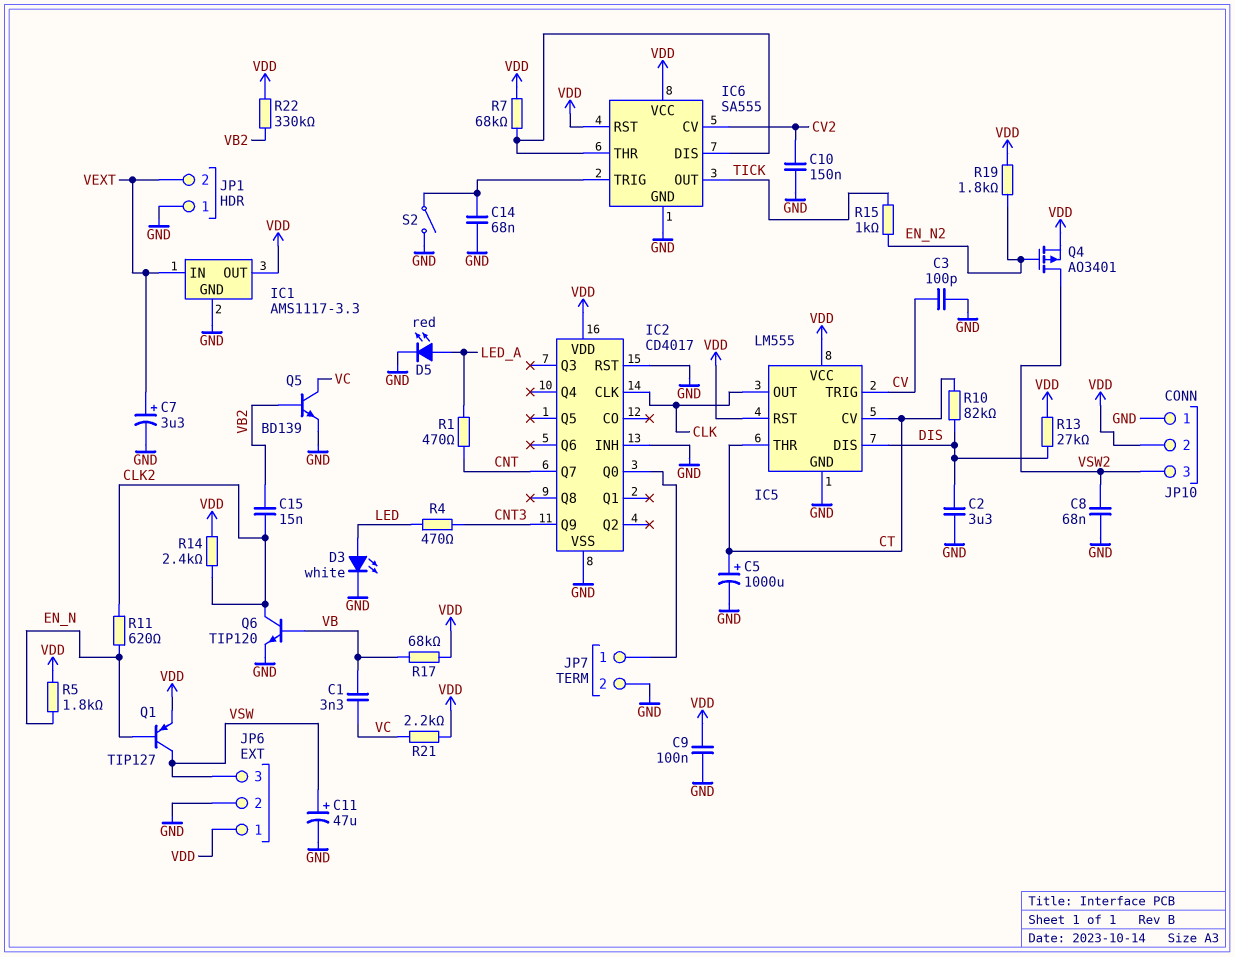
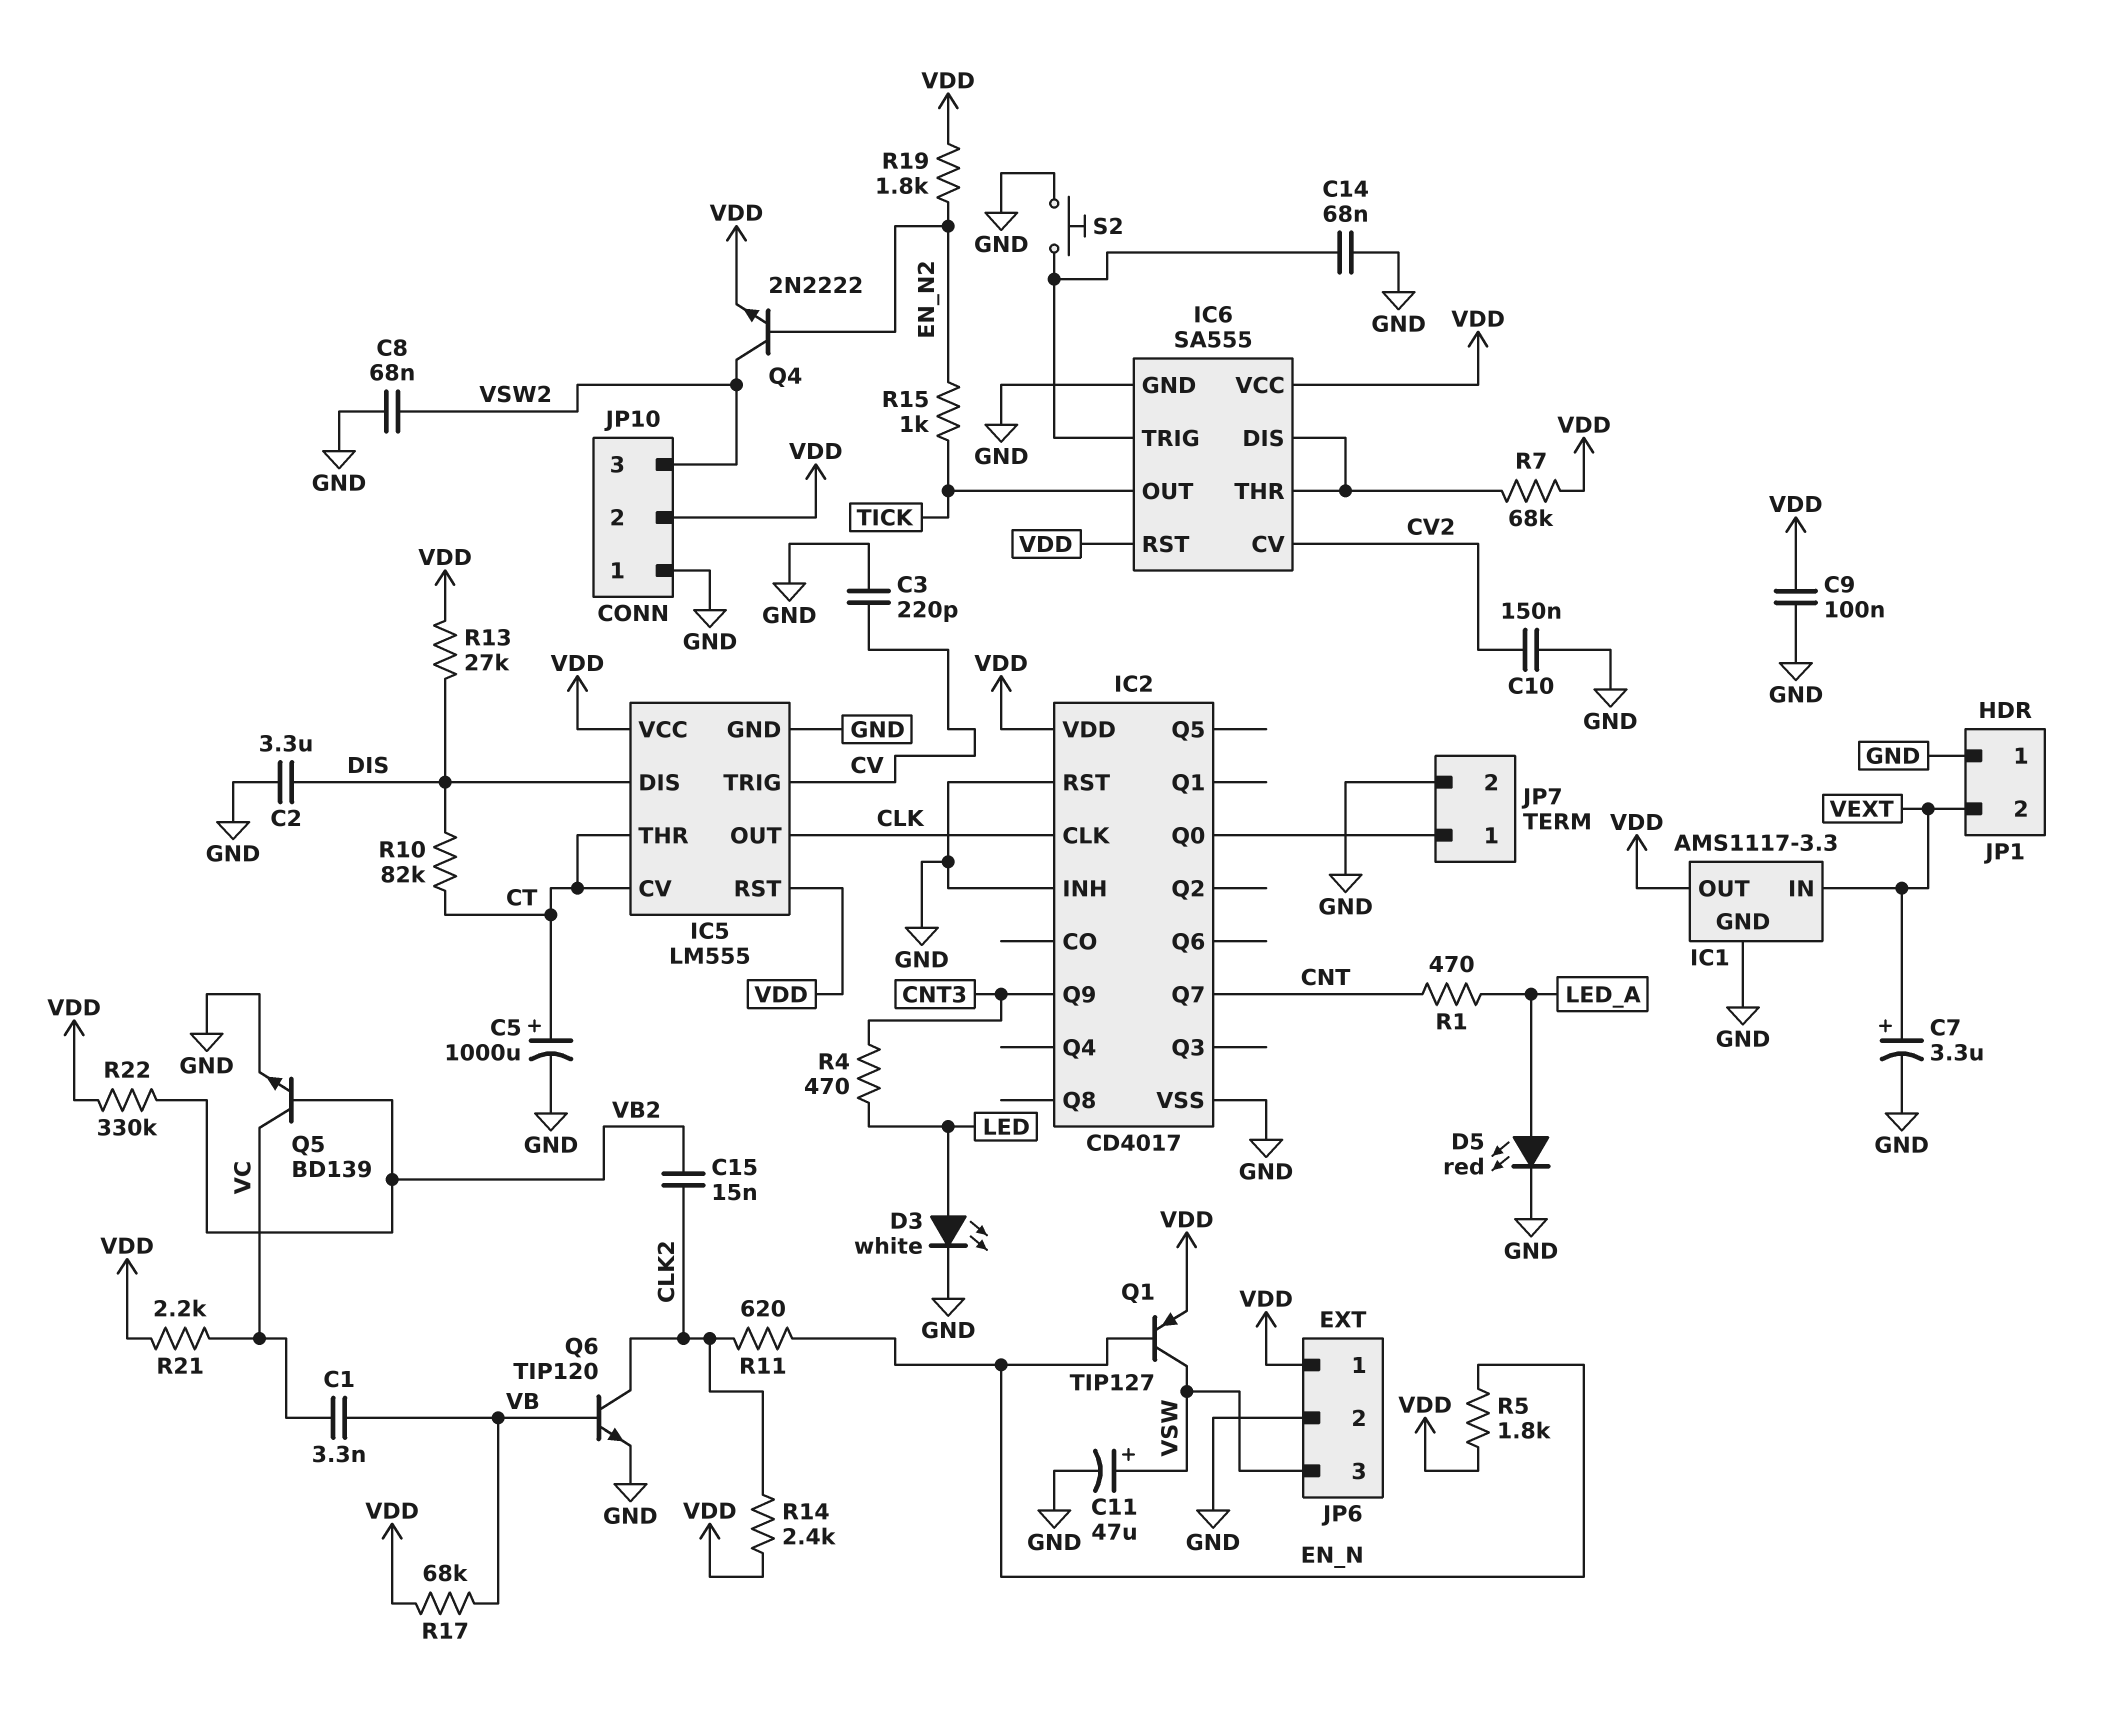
C3: 100pF (CV, GND) -> 220pF (CV, GND)
Q4: PMOS AO3401 (G EN_N2, D VSW2, S VDD) -> NPN 2N2222 (B EN_N2, C VSW2, E VDD)
S2: switch (GND, IC6/TRIG) -> button (GND, IC6/TRIG)

